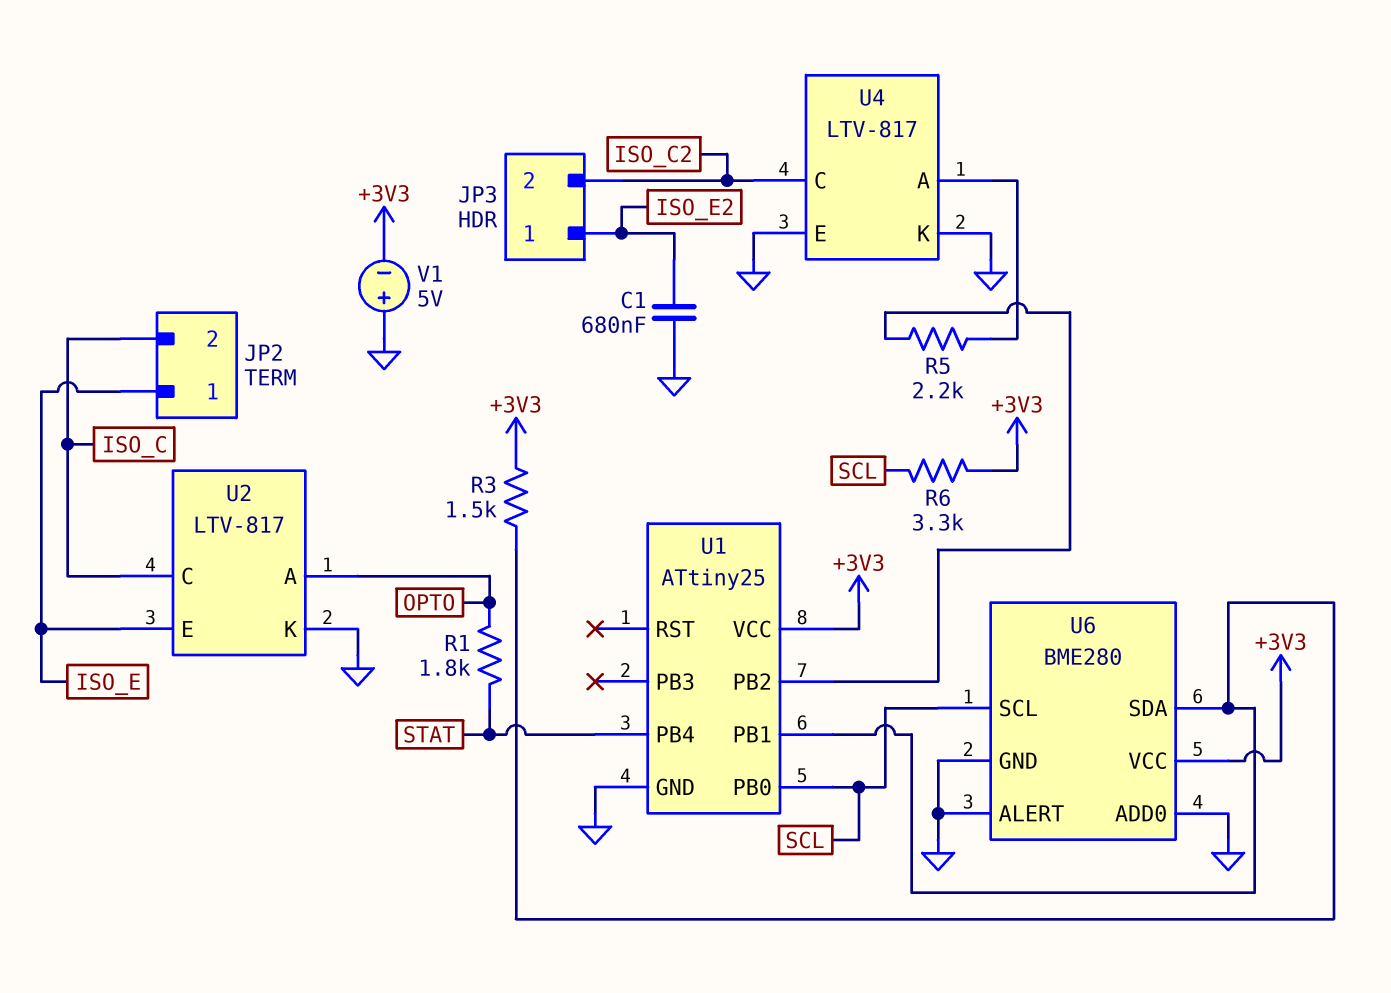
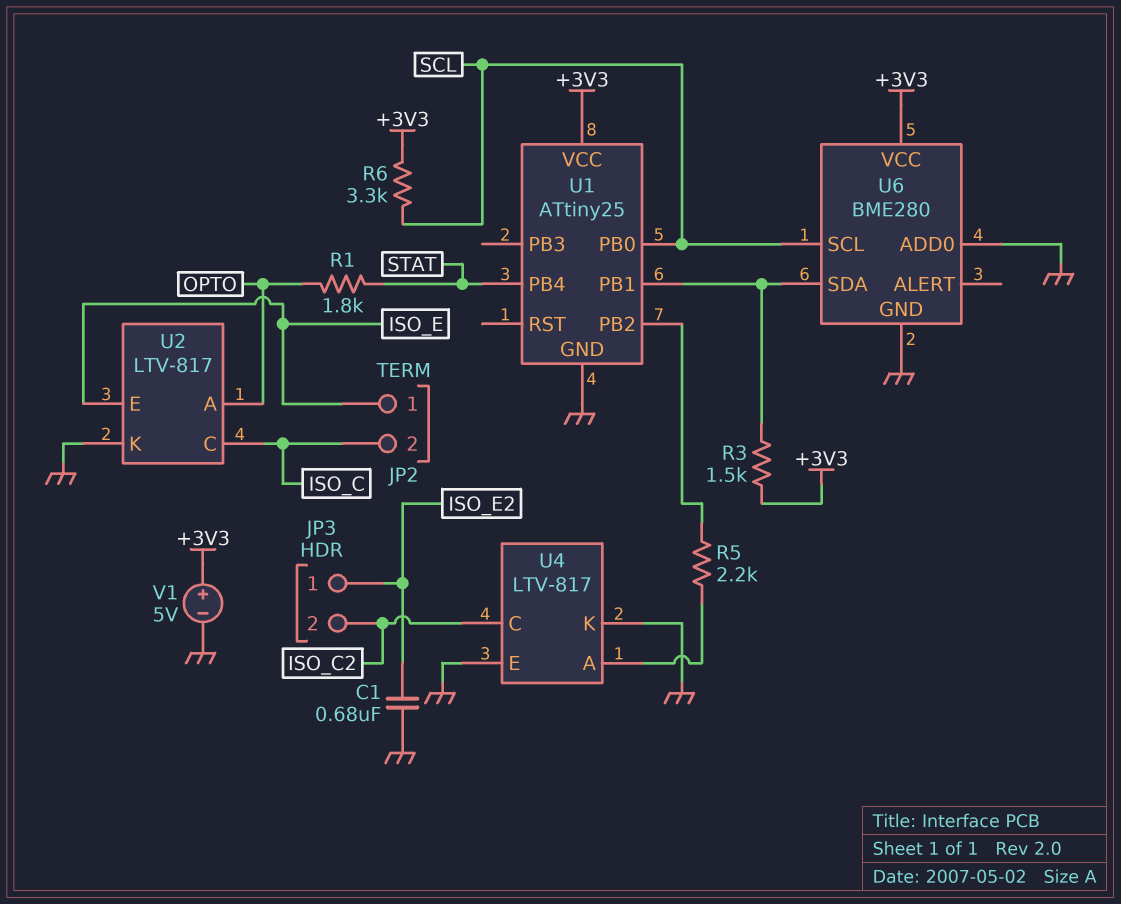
U6 pin ALERT: GND -> none
V1: 5V (plus GND, minus +3V3) -> 5V (plus +3V3, minus GND)

